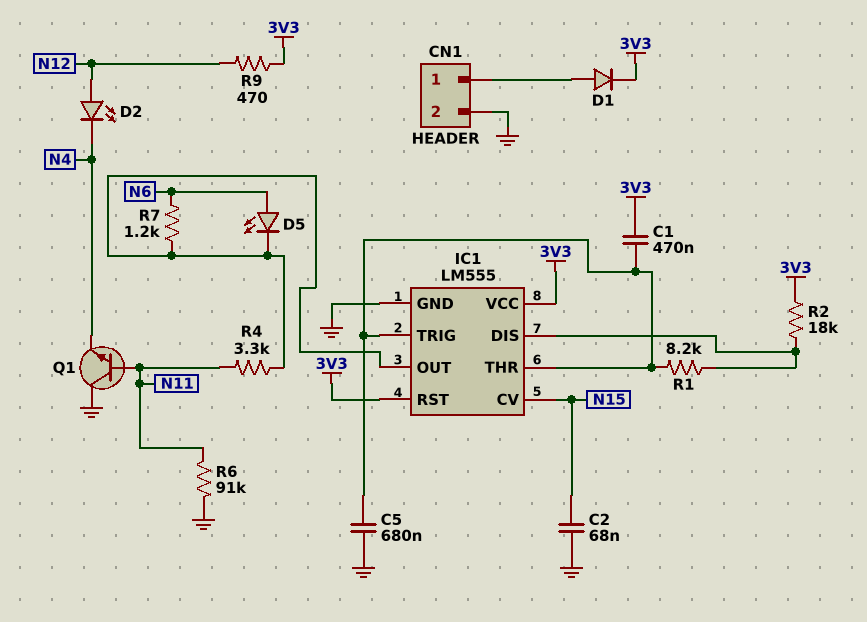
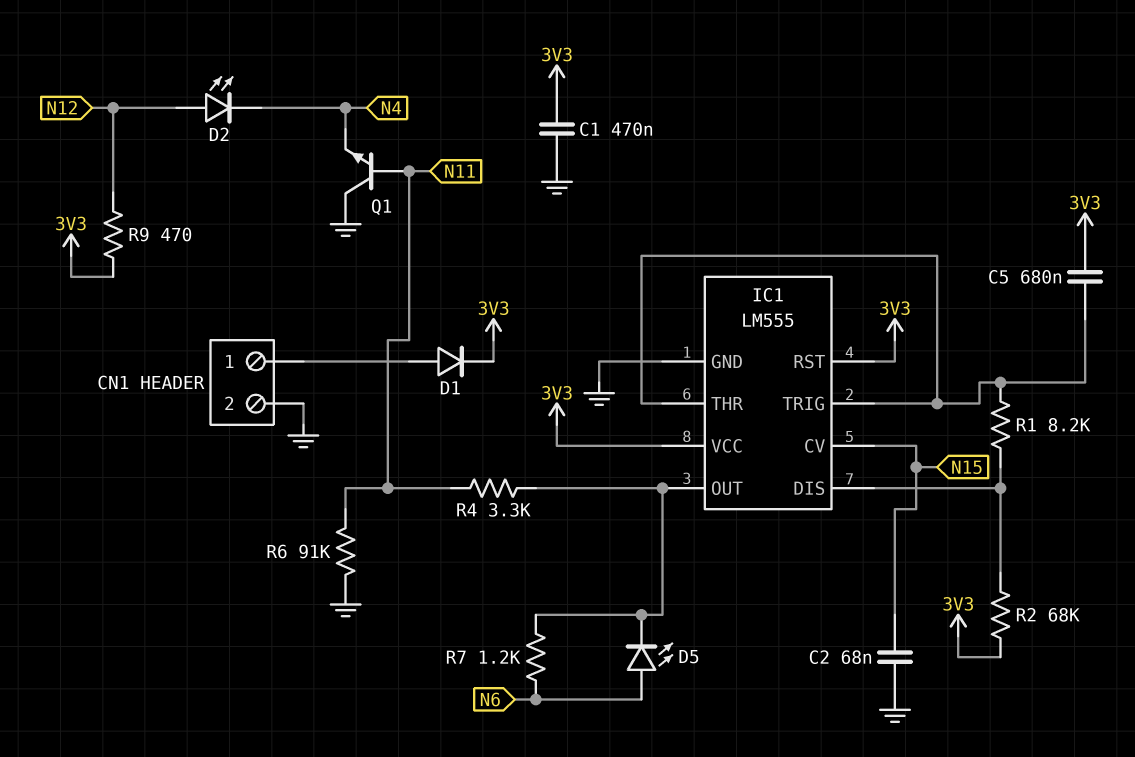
C1: 470nF (3V3, IC1/THR) -> 470nF (3V3, GND)
C5: 680nF (GND, IC1/THR) -> 680nF (3V3, IC1/THR)
R2: 18k (3V3, IC1/DIS) -> 68k (3V3, IC1/DIS)

